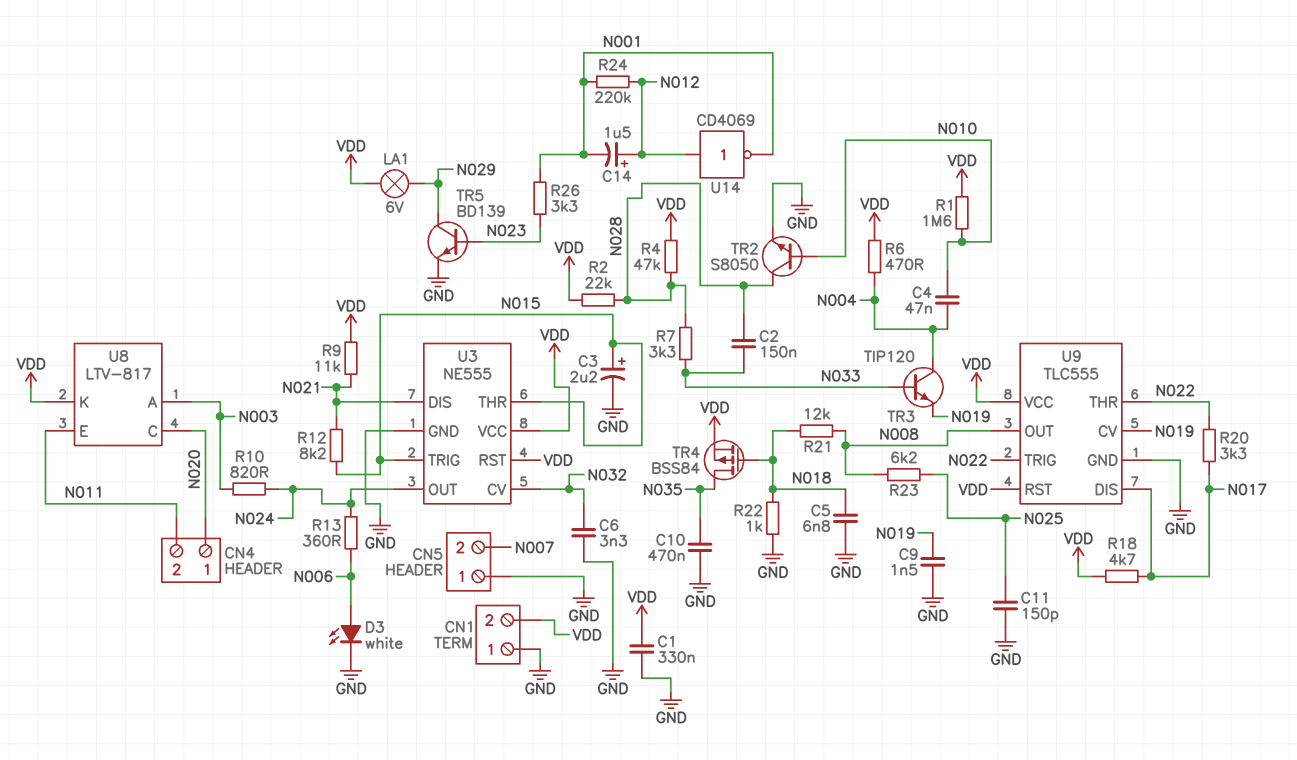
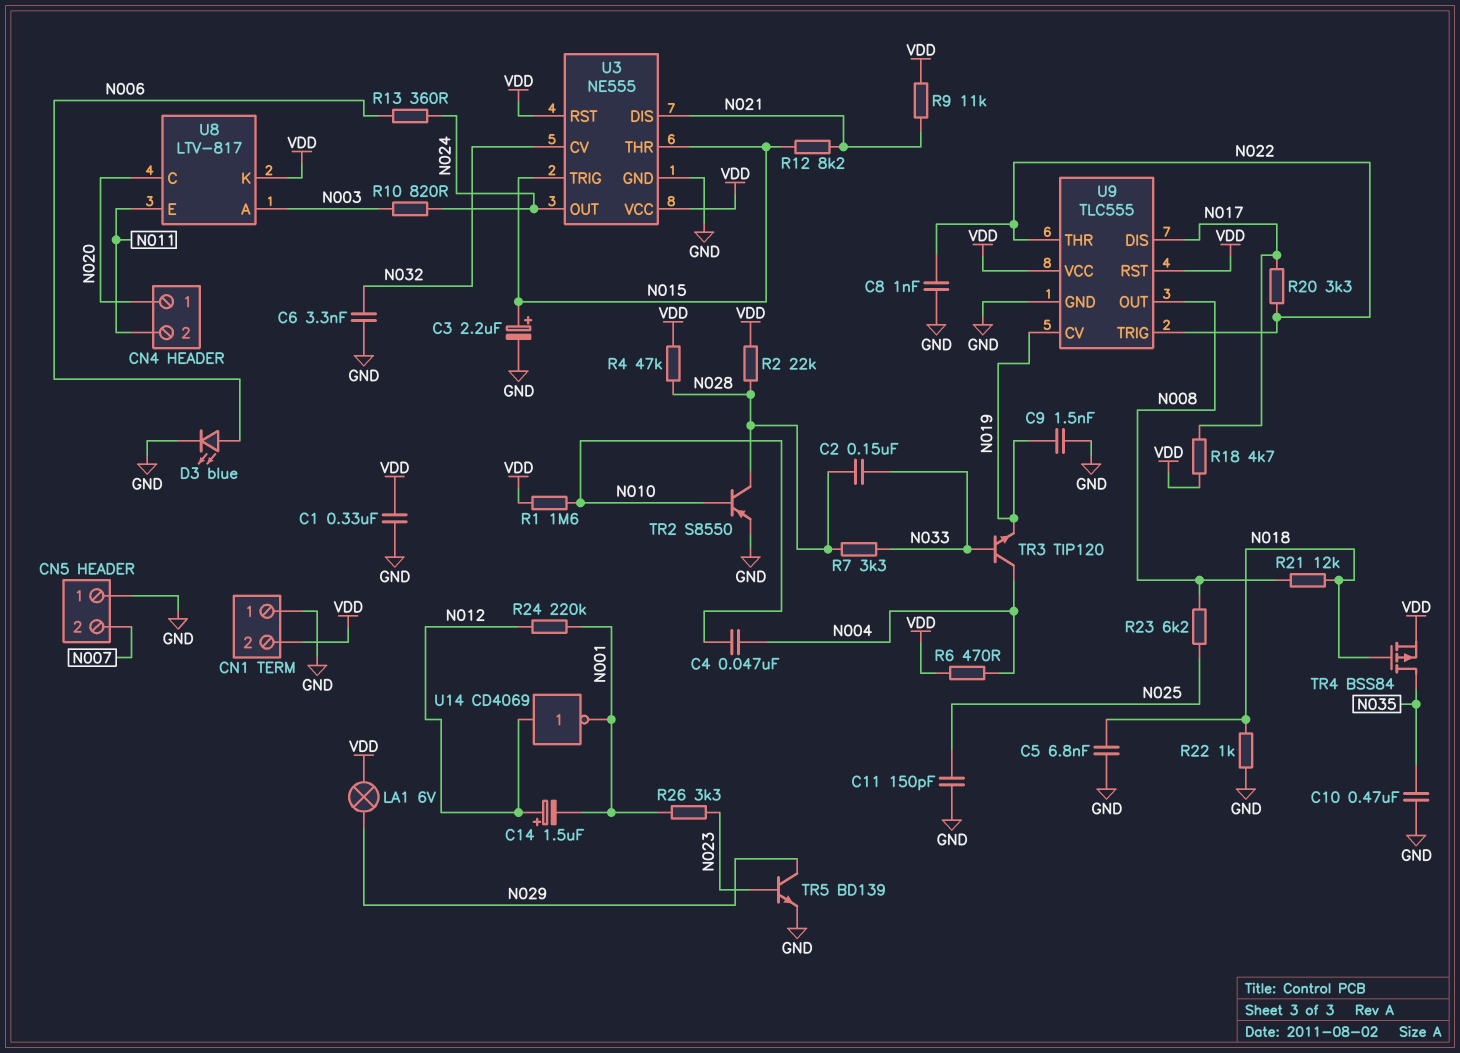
C8: none -> 1nF (GND, N022)
D3: LED white (A N006, K GND) -> LED blue (A N006, K GND)
TR2: NPN S8050 (B N010, C N028, E GND) -> PNP S8550 (B N010, C N028, E GND)

